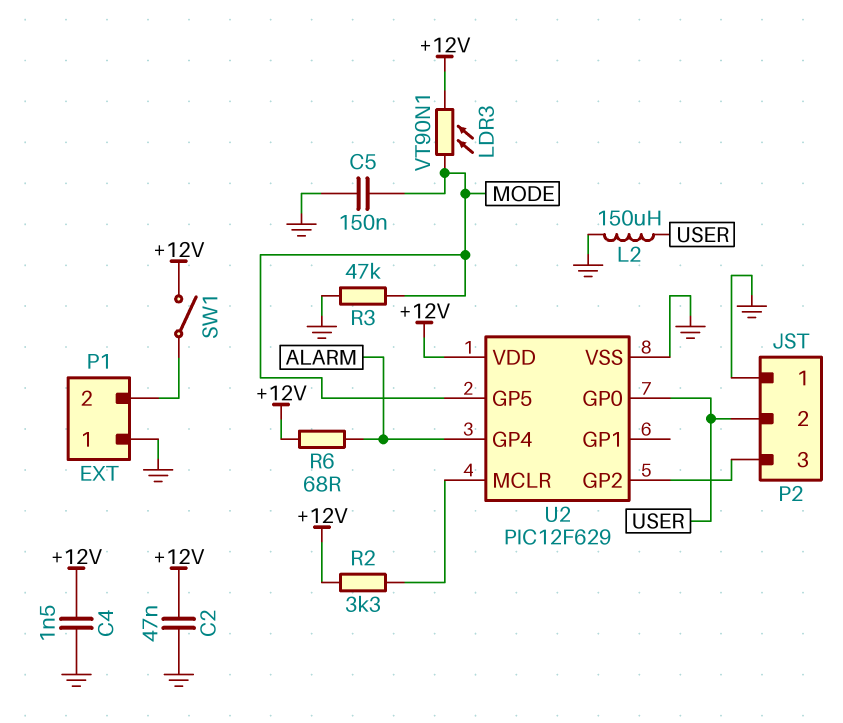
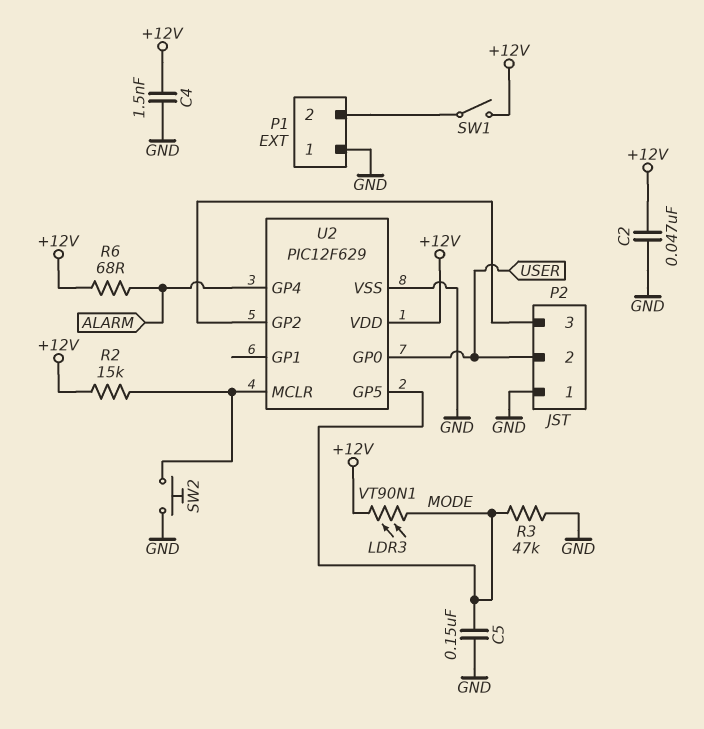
L2: 150uH (GND, USER) -> none
R2: 3.3k (+12V, U2/MCLR) -> 15k (+12V, U2/MCLR)
SW2: none -> button (GND, U2/MCLR)

